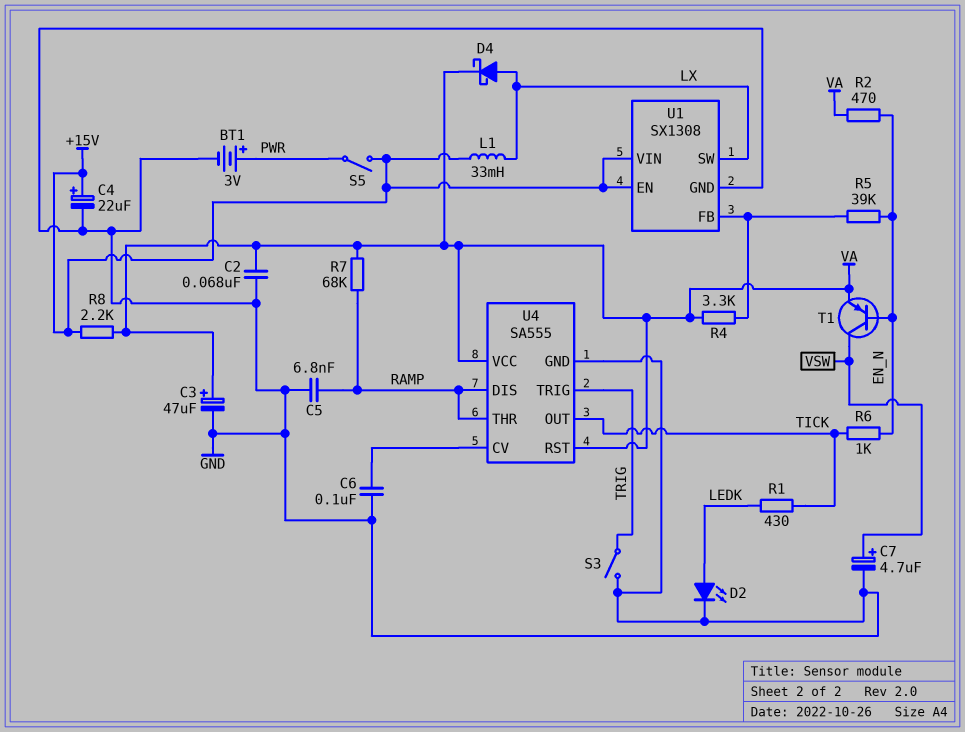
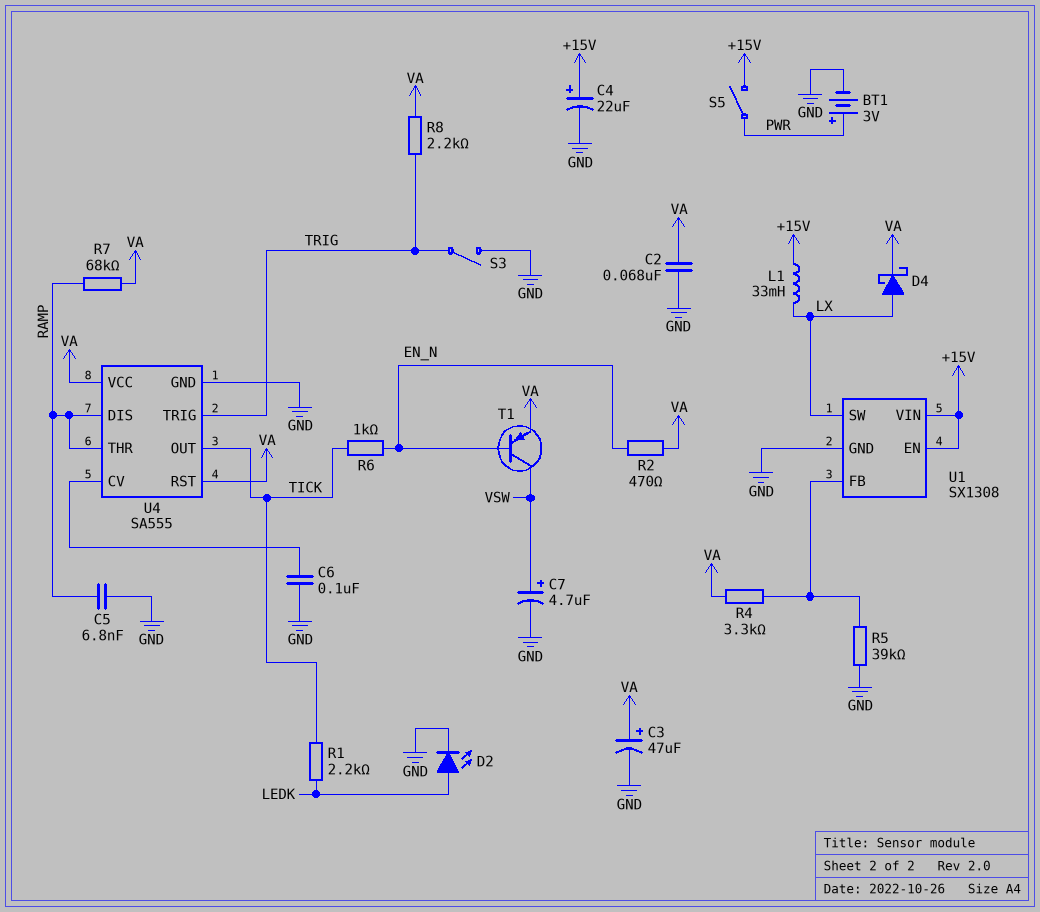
R1: 430 (LEDK, TICK) -> 2.2k (LEDK, TICK)
R5: 39k (EN_N, U1/FB) -> 39k (GND, U1/FB)
R8: 2.2k (+15V, VA) -> 2.2k (TRIG, VA)

